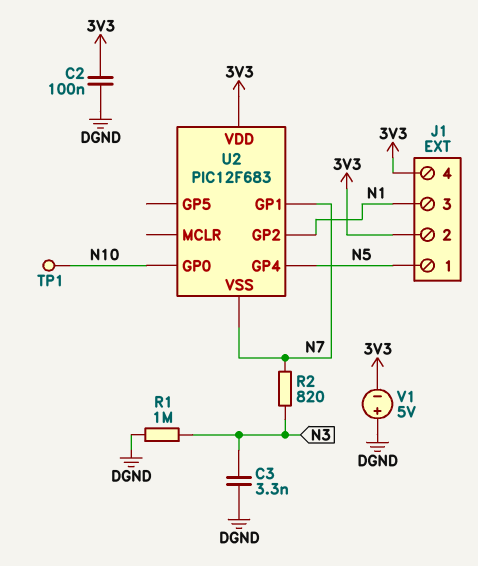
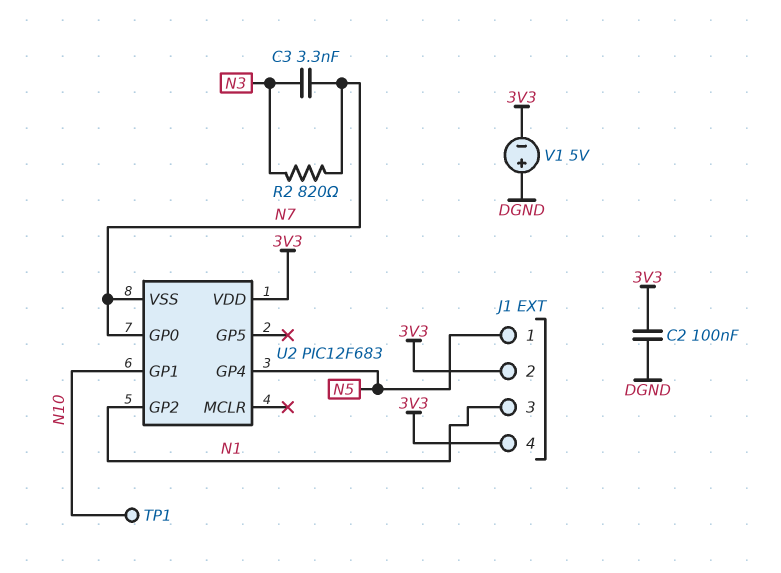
C3: 3.3nF (DGND, N3) -> 3.3nF (N3, N7)
R1: 1M (DGND, N3) -> none
U2 pin GP0: N10 -> N7
U2 pin GP1: N7 -> N10

